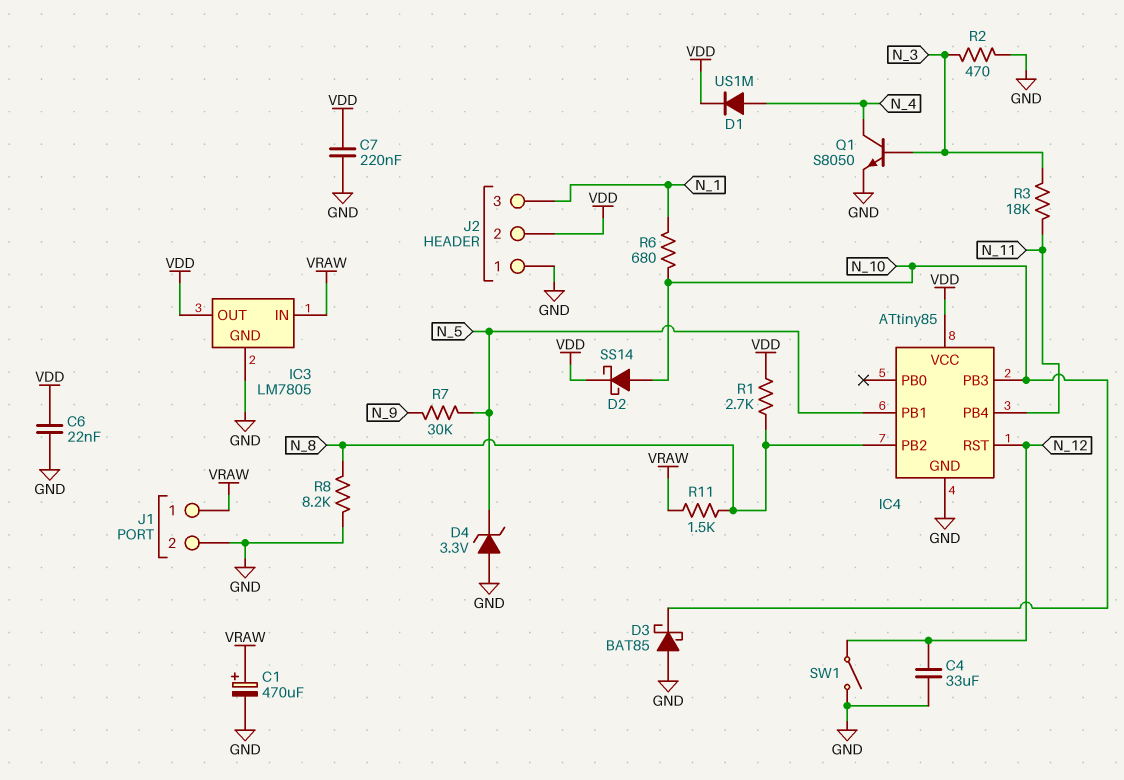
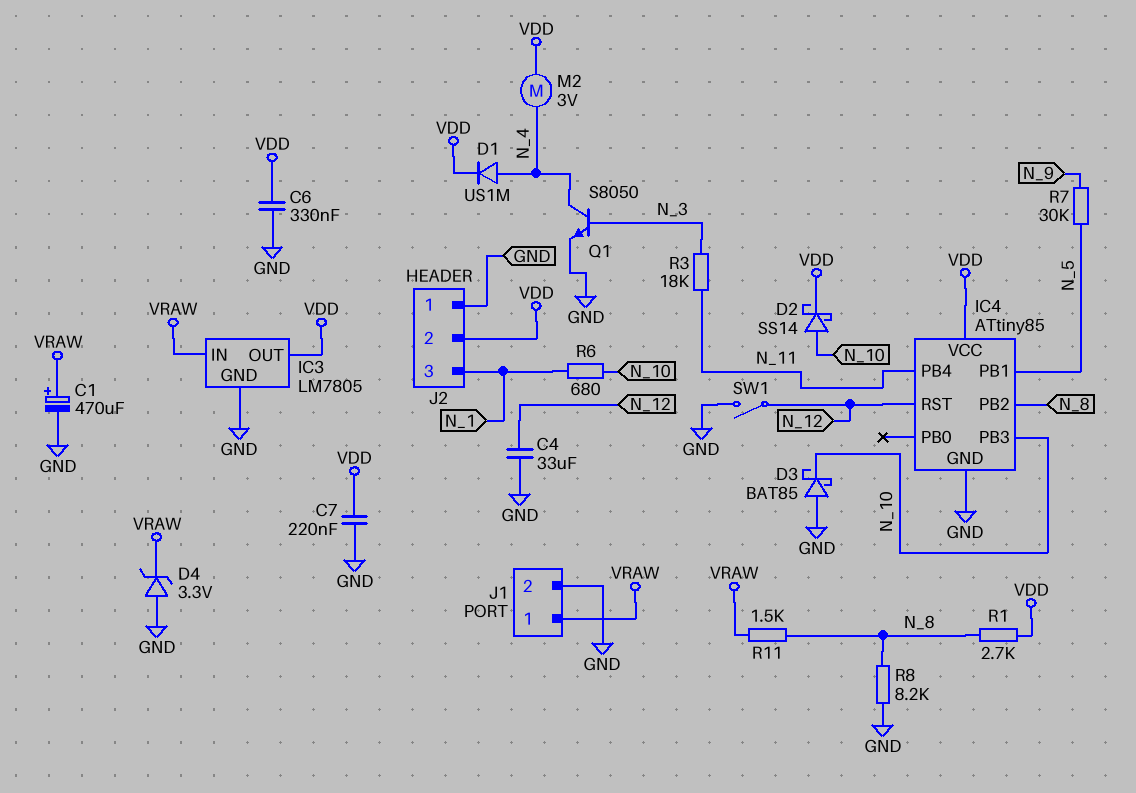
C6: 22nF (GND, VDD) -> 330nF (GND, VDD)
D4: zener 3.3V (A GND, K N_5) -> zener 3.3V (A GND, K VRAW)
M2: none -> motor 3V (N_4, VDD)
R2: 470 (GND, N_3) -> none

